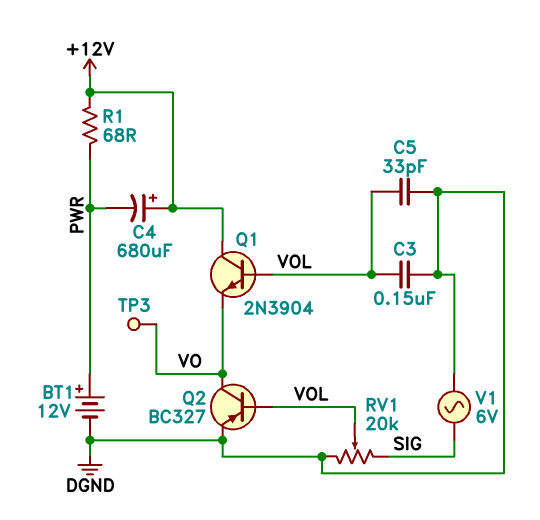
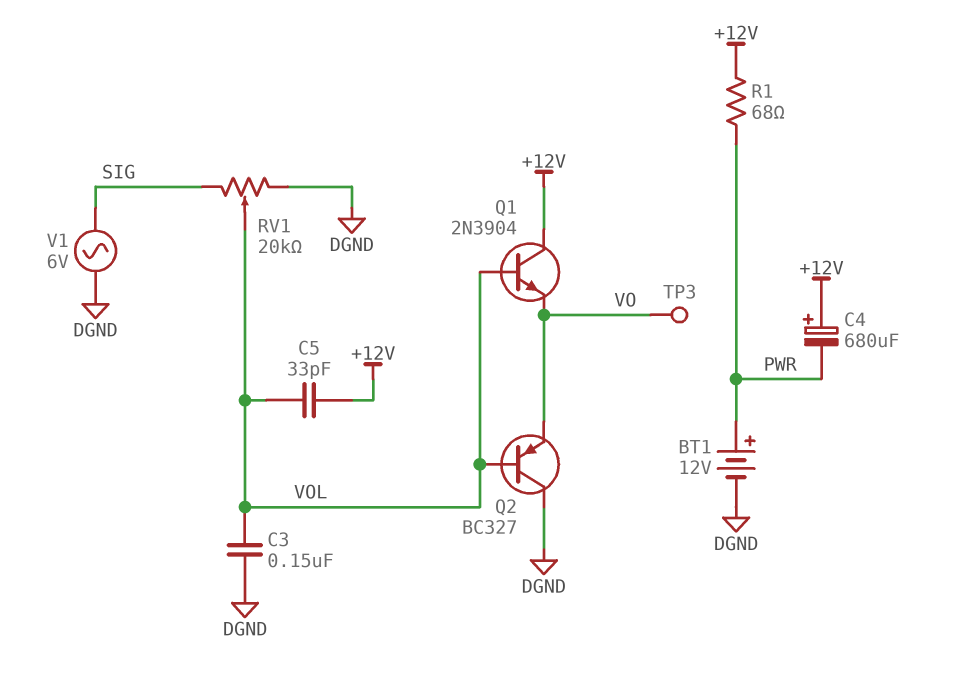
C5: 33pF (DGND, VOL) -> 33pF (+12V, VOL)
Q2: PNP BC327 (B VOL, C VO, E DGND) -> PNP BC327 (B VOL, C DGND, E VO)

